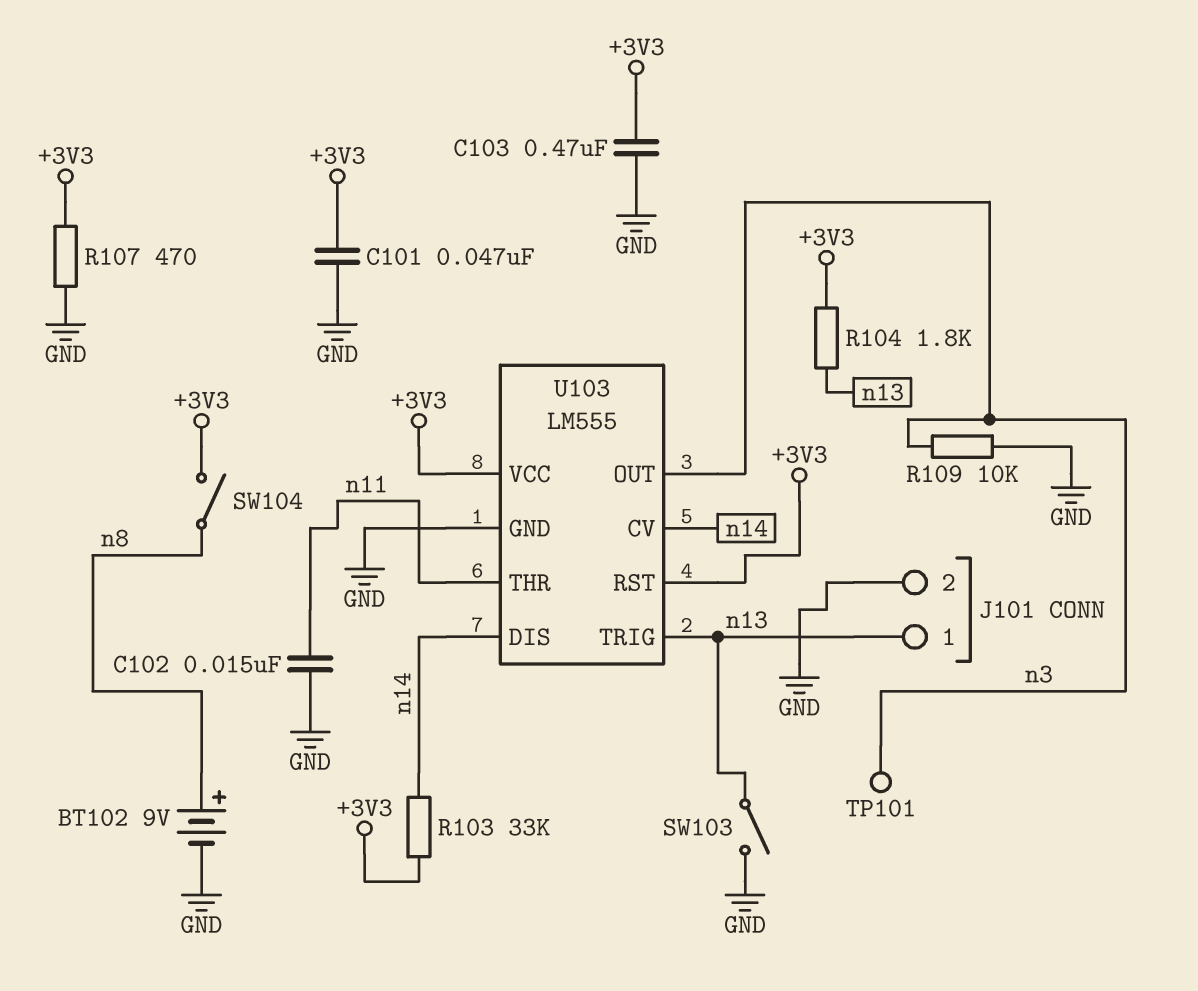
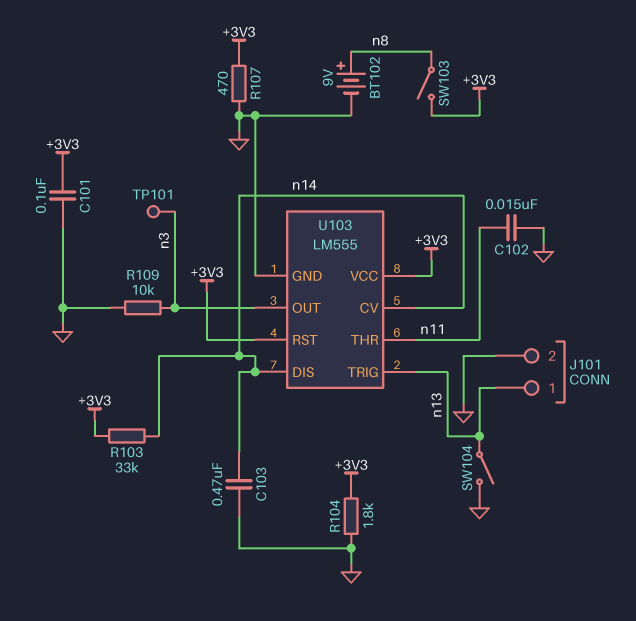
C101: 47nF (+3V3, GND) -> 100nF (+3V3, GND)
C103: 470nF (+3V3, GND) -> 470nF (GND, n14)
R104: 1.8k (+3V3, n13) -> 1.8k (+3V3, GND)
SW103: switch (GND, n13) -> switch (+3V3, n8)
SW104: switch (+3V3, n8) -> switch (GND, n13)

